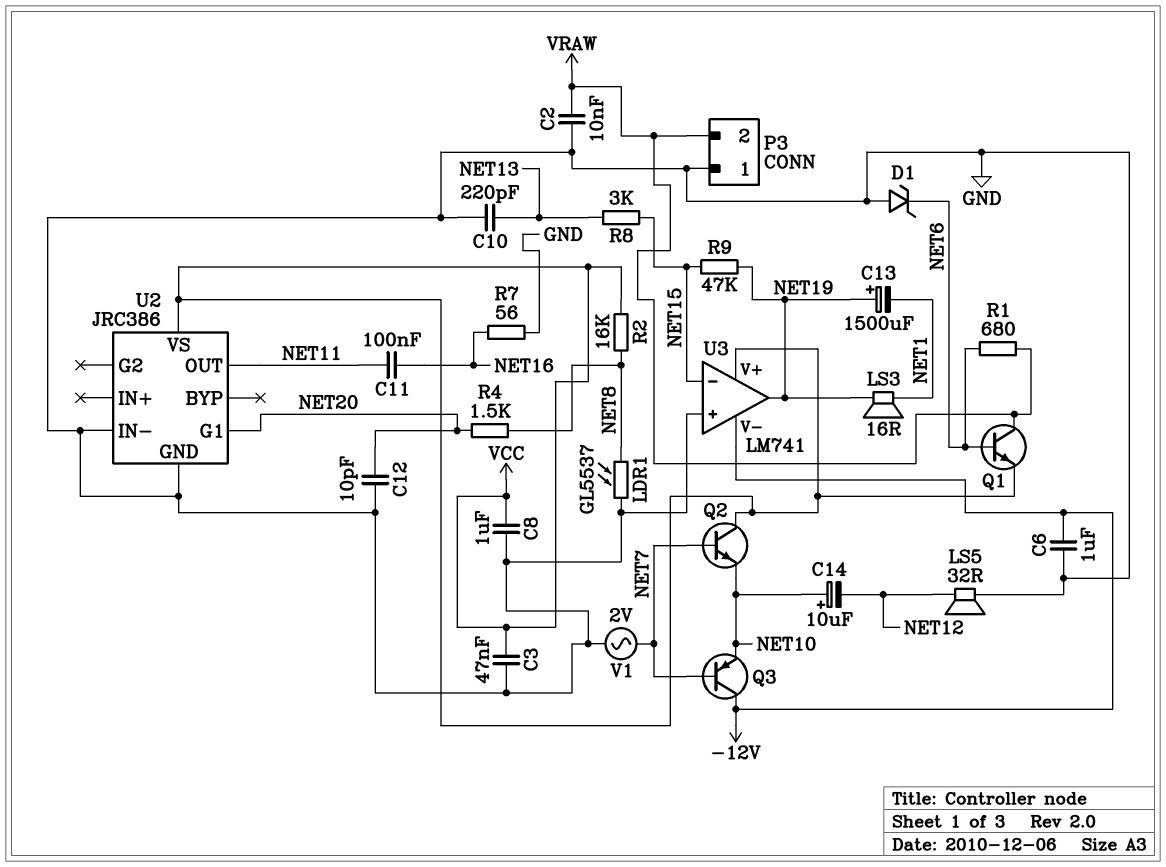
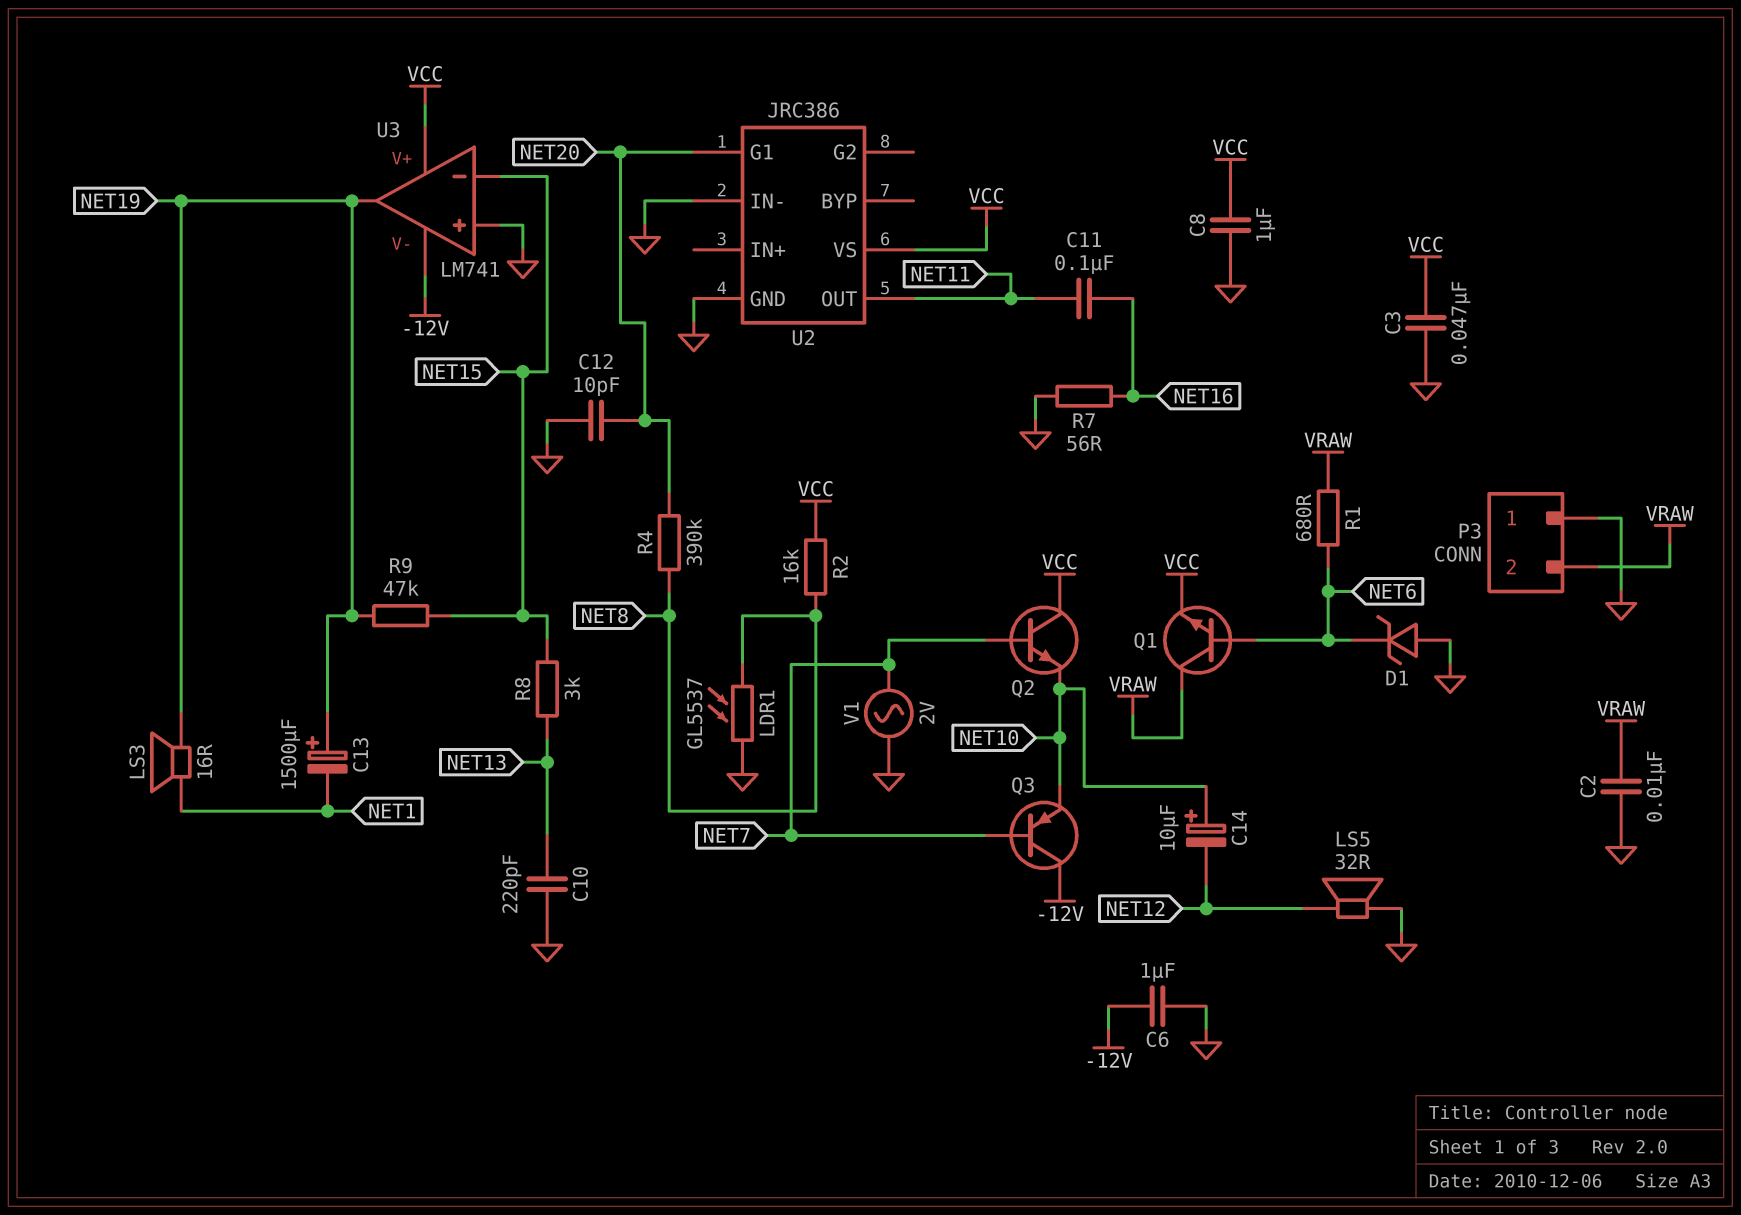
R4: 1.5k (NET8, NET20) -> 390k (NET8, NET20)

